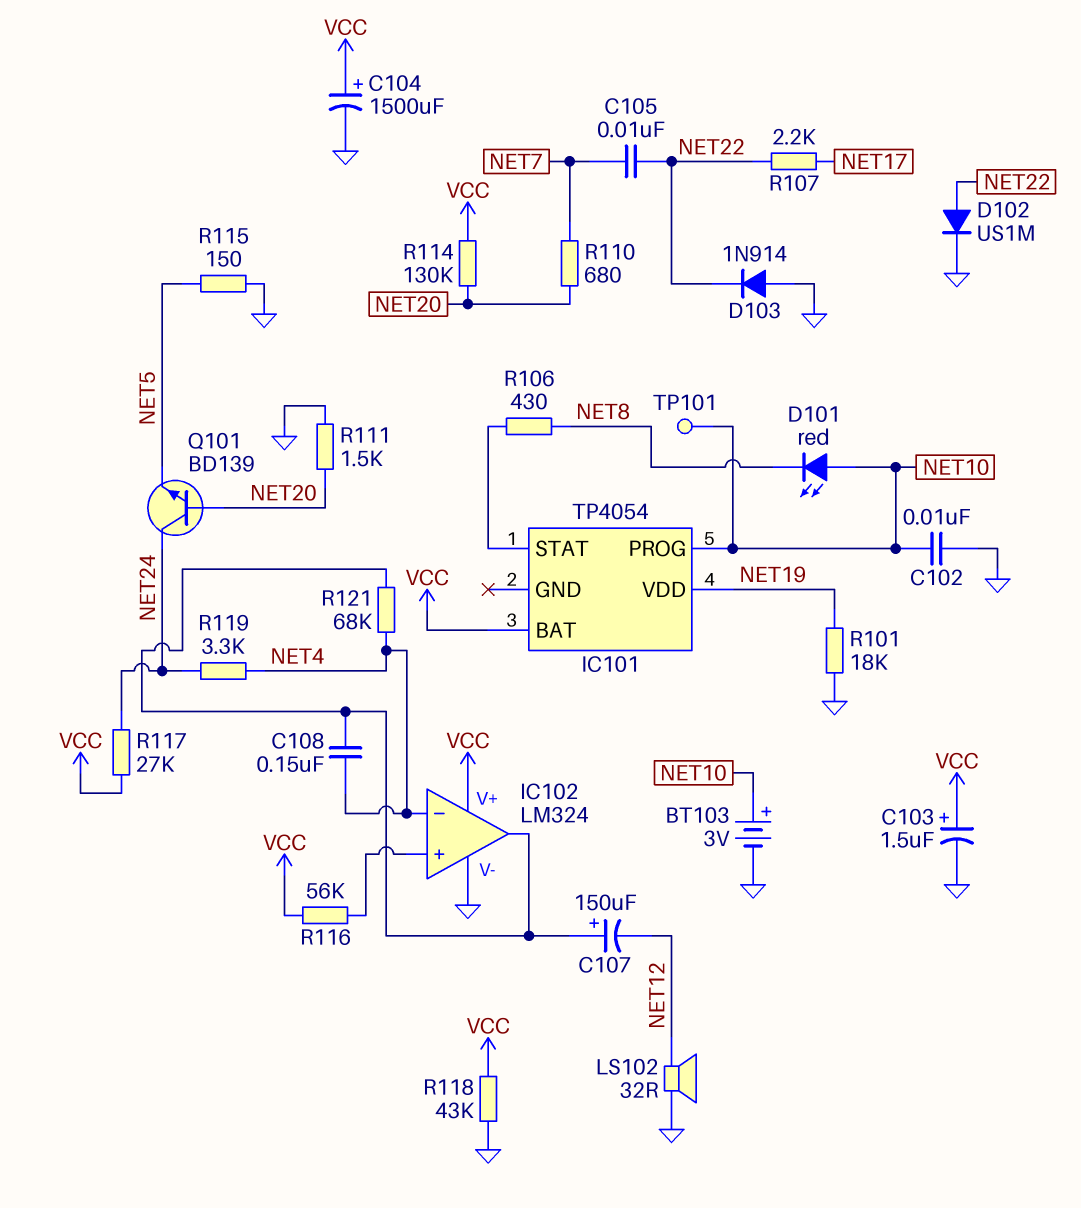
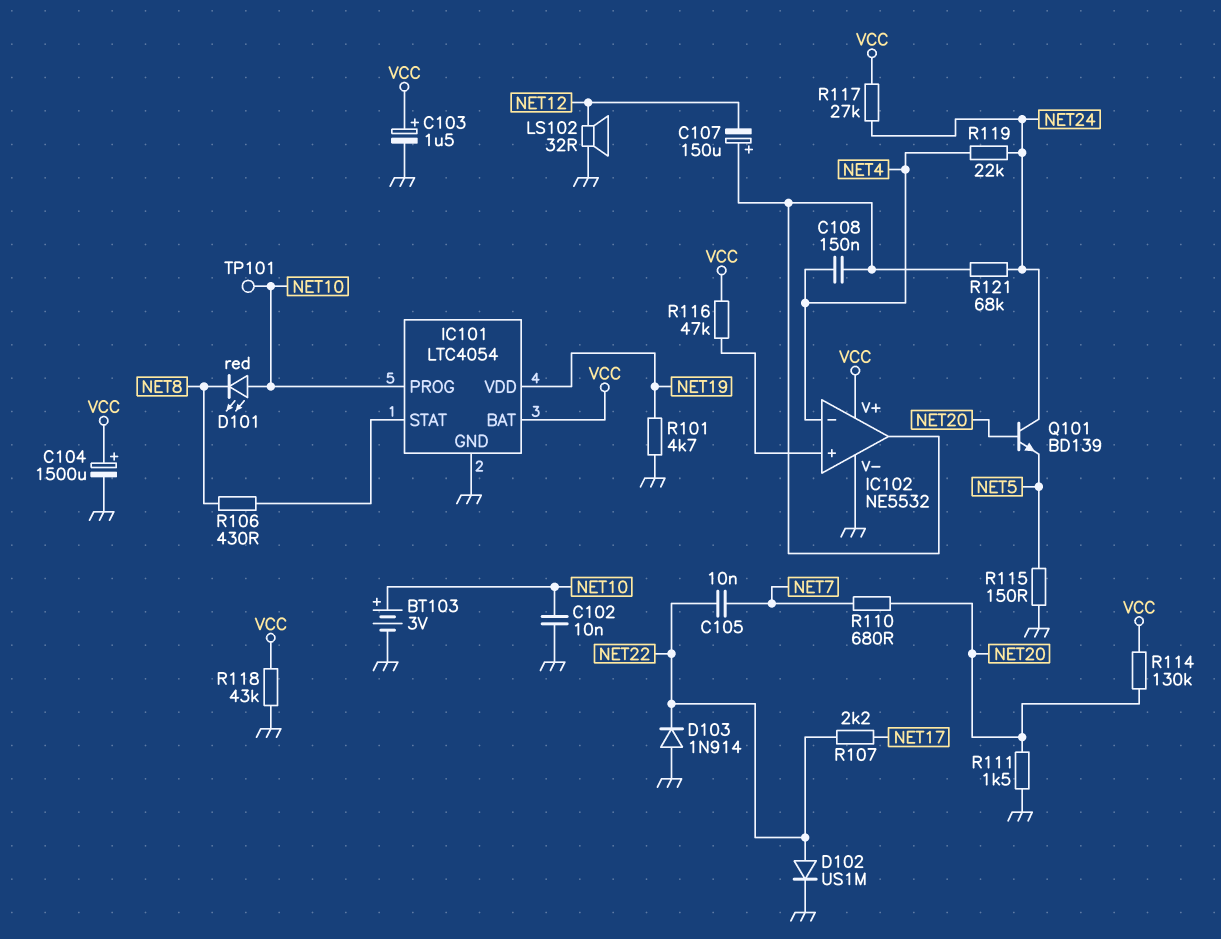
IC101: TP4054 -> LTC4054
IC101 pin GND: none -> GND
IC102: LM324 -> NE5532
R101: 18k (GND, NET19) -> 4.7k (GND, NET19)
R116: 56k (IC102/in+, VCC) -> 47k (IC102/in+, VCC)
R119: 3.3k (NET4, NET24) -> 22k (NET4, NET24)
R121: 68k (IC102/out, NET4) -> 68k (IC102/out, NET24)

